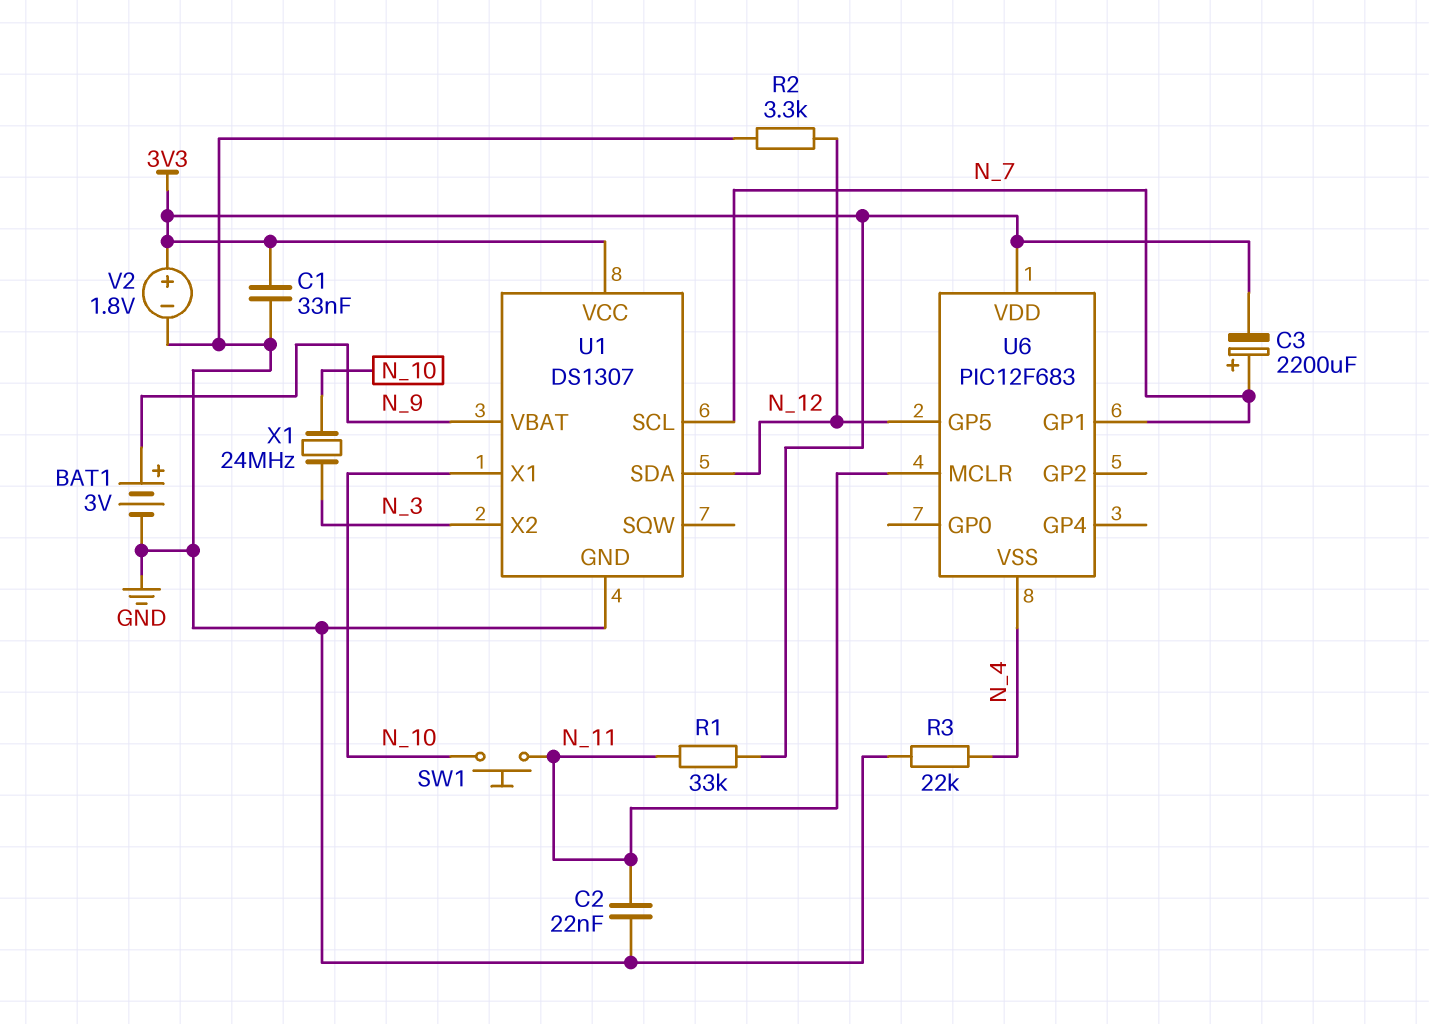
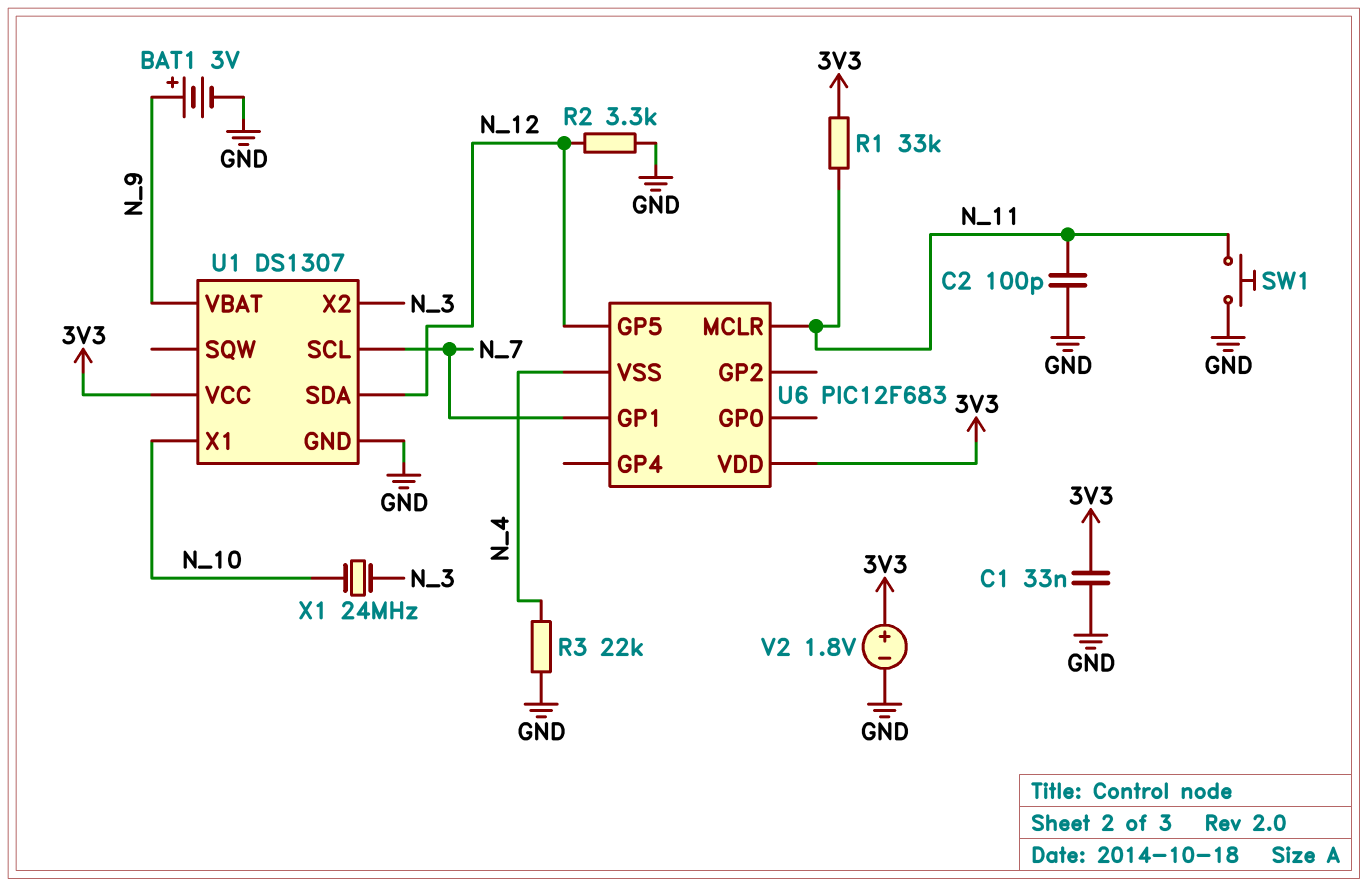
C2: 22nF (GND, N_11) -> 100pF (GND, N_11)
C3: 2200uF (plus N_7, minus 3V3) -> none
SW1: button (N_10, N_11) -> button (GND, N_11)

